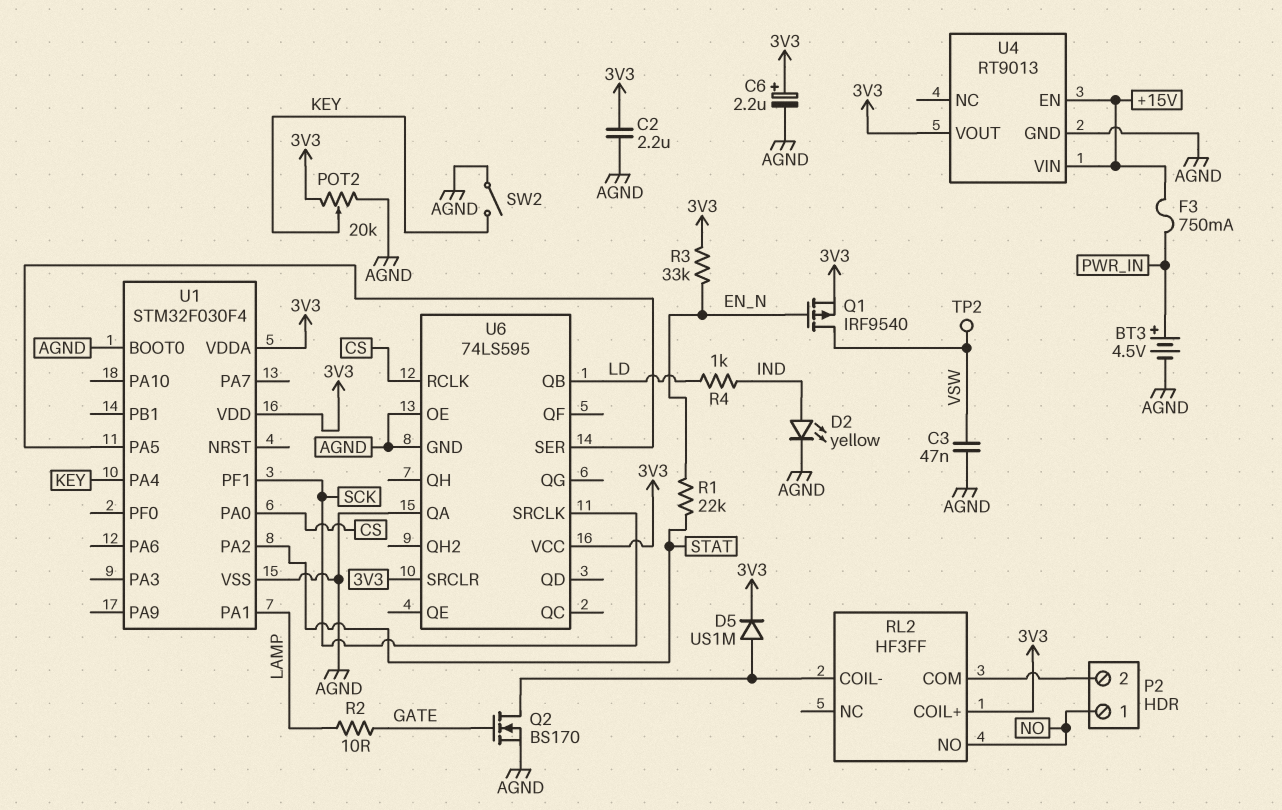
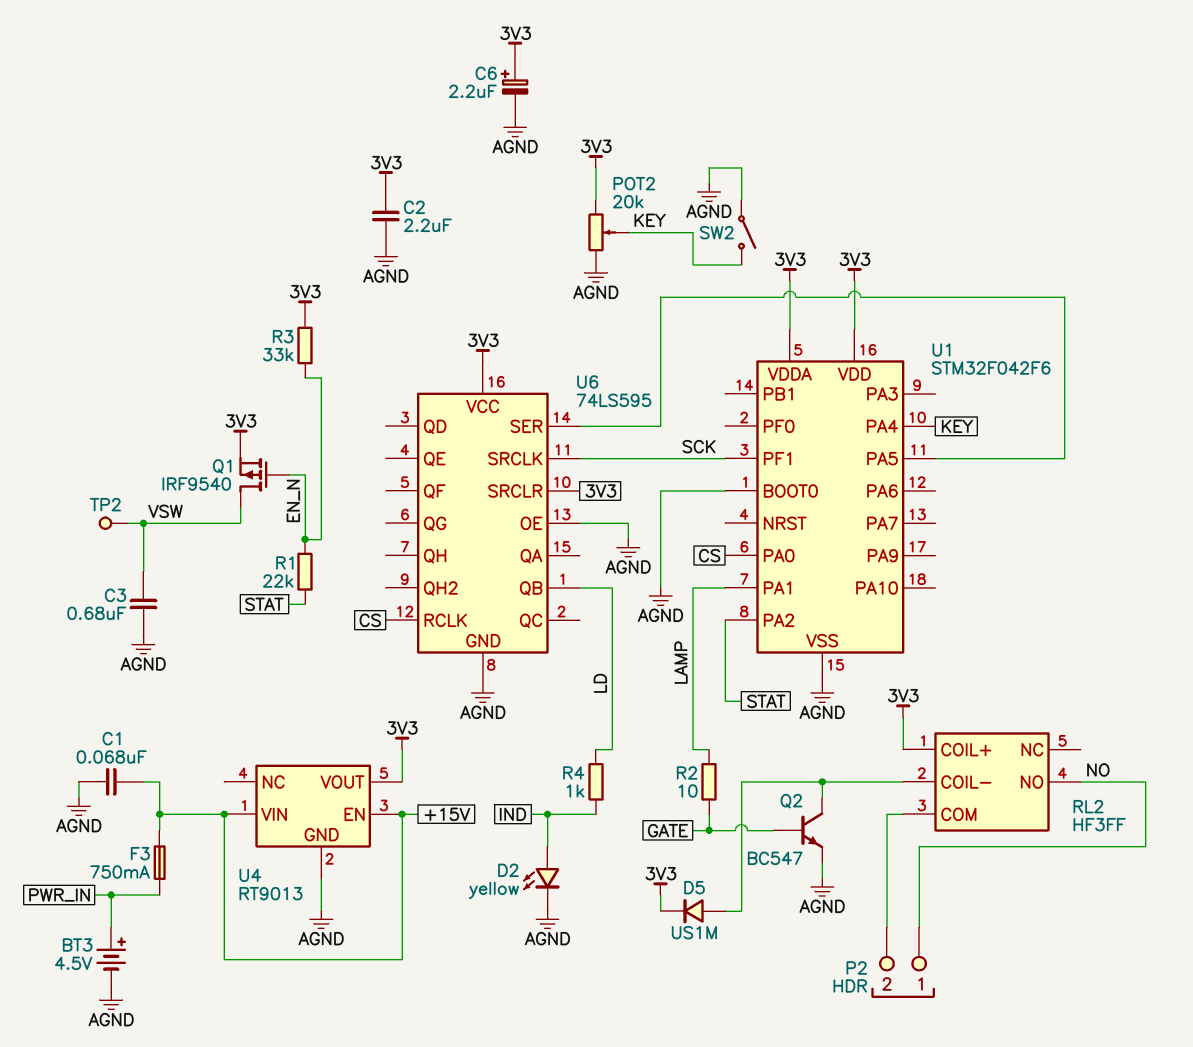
C1: none -> 68nF (+15V, AGND)
C3: 47nF (AGND, VSW) -> 680nF (AGND, VSW)
Q2: NMOS BS170 (G GATE, D RL2/COIL-, S AGND) -> NPN BC547 (B GATE, C RL2/COIL-, E AGND)
U1: STM32F030F4 -> STM32F042F6
U6 pin QA: AGND -> none

